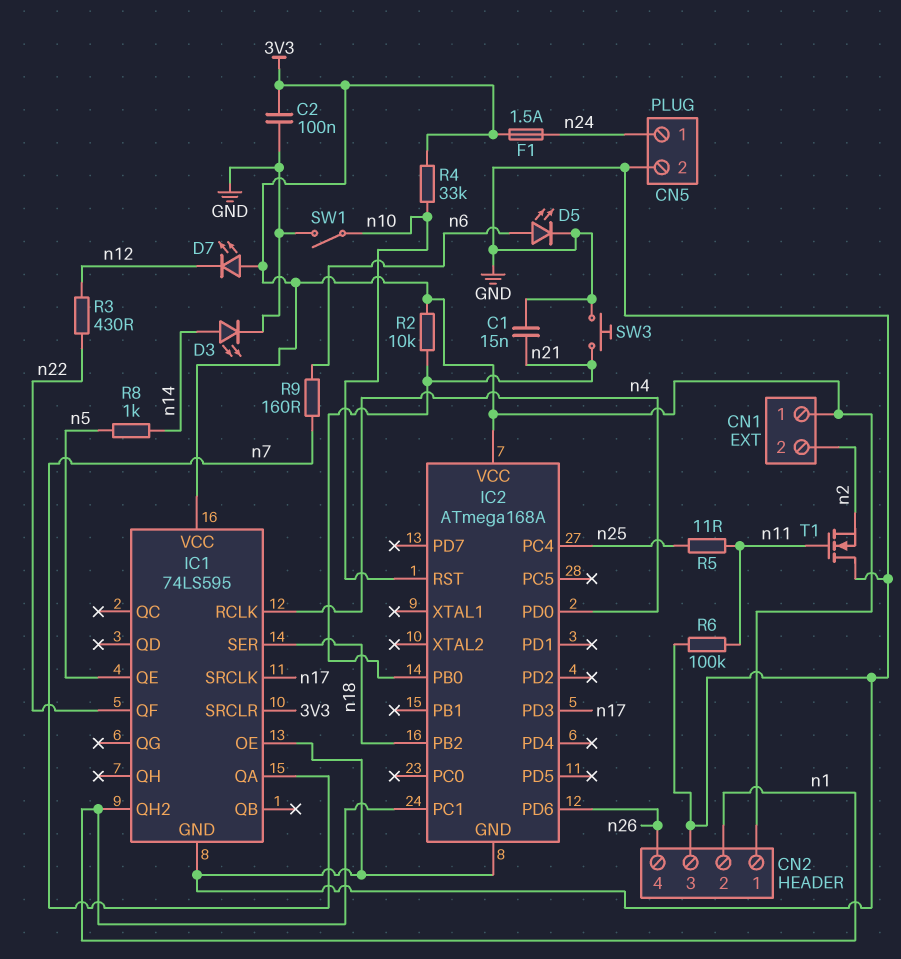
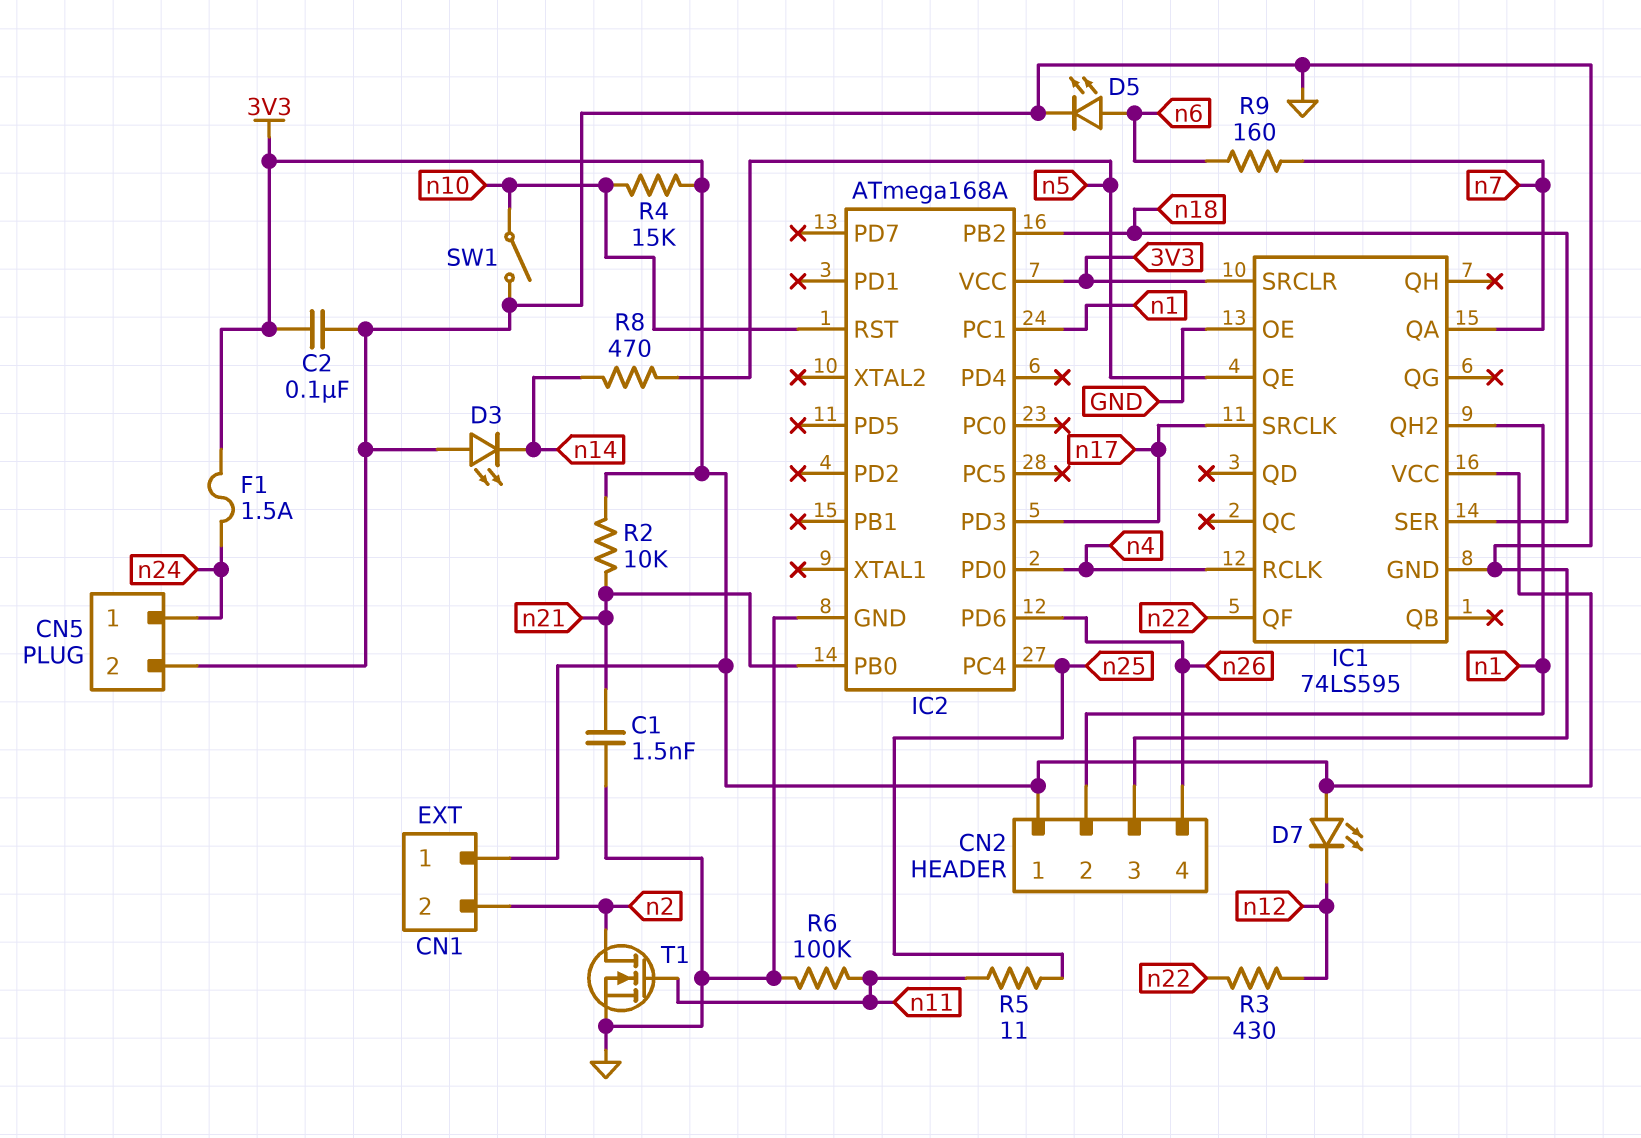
C1: 15nF (GND, n21) -> 1.5nF (GND, n21)
D3: LED (A n14, K GND) -> LED (A GND, K n14)
R4: 33k (3V3, n10) -> 15k (3V3, n10)
R8: 1k (n5, n14) -> 470 (n5, n14)
SW3: button (GND, n21) -> none
T1: NMOS (G n11, D GND, S n2) -> NMOS (G n11, D n2, S GND)

